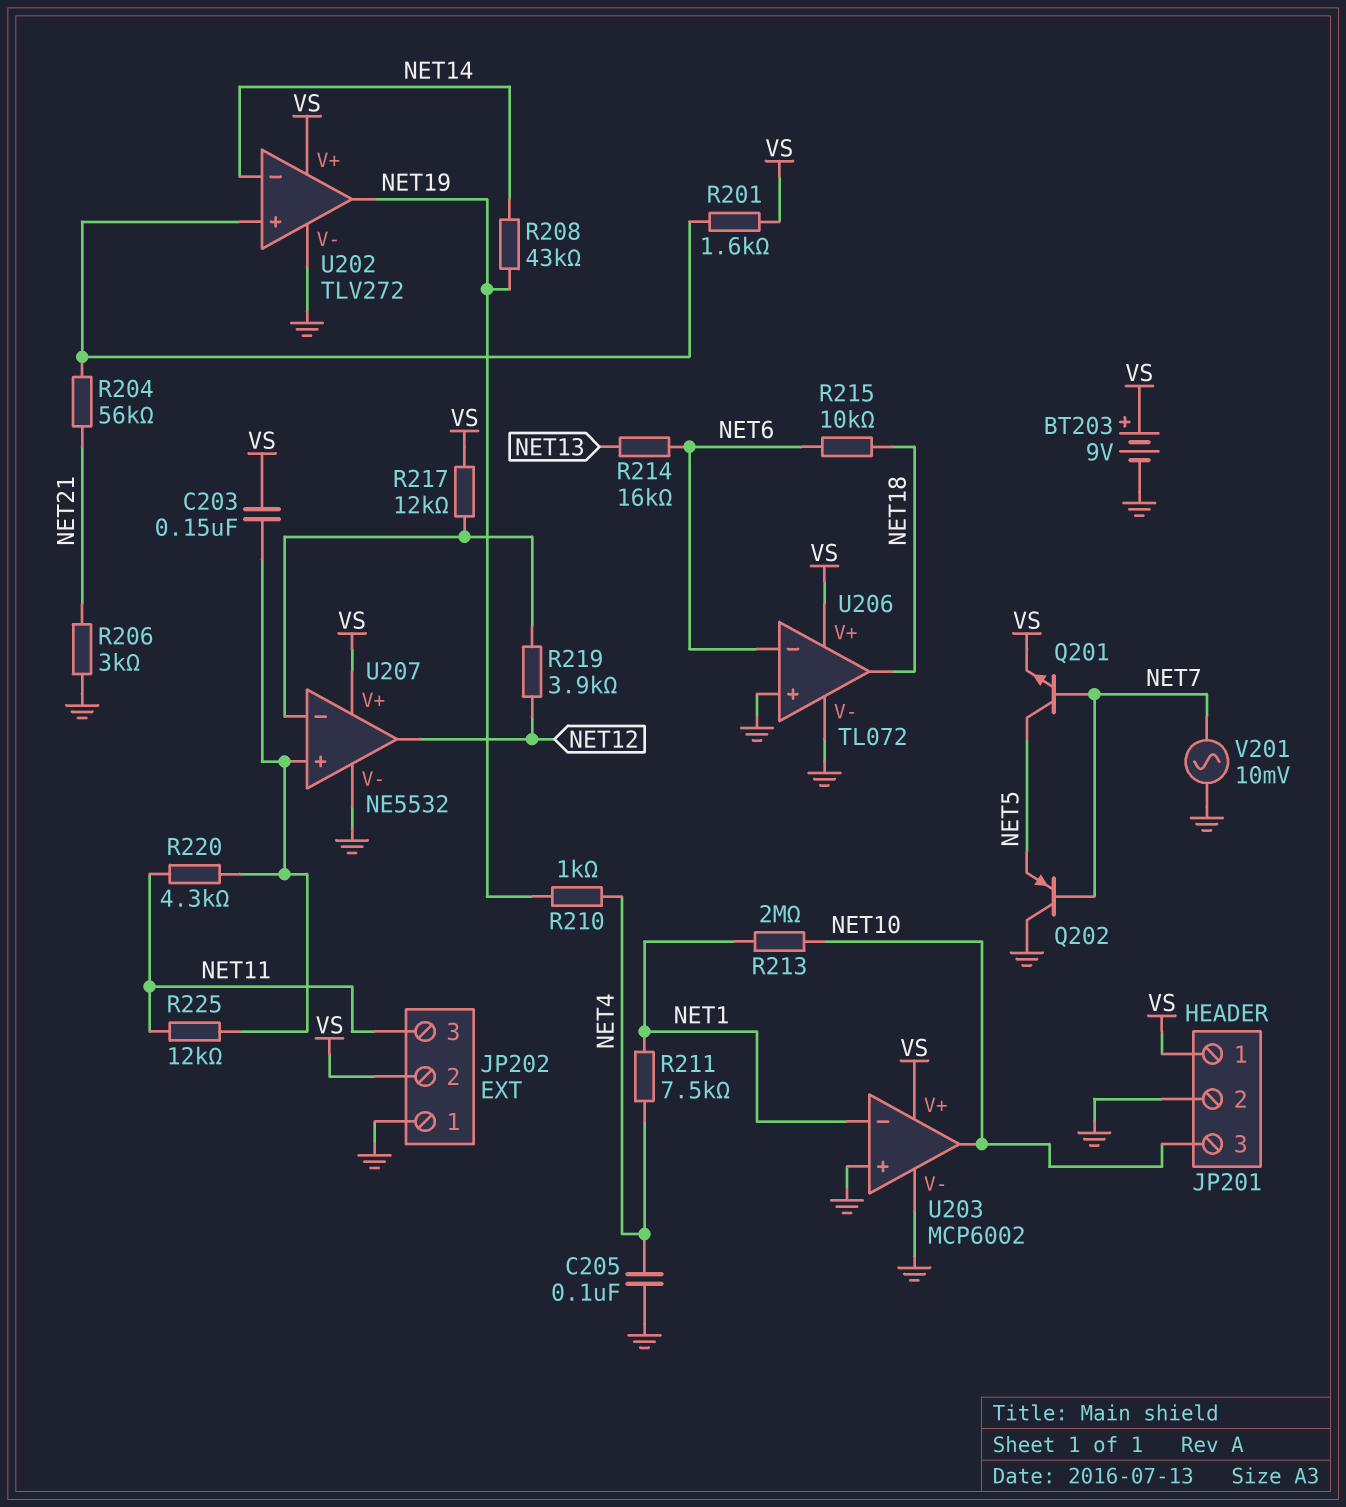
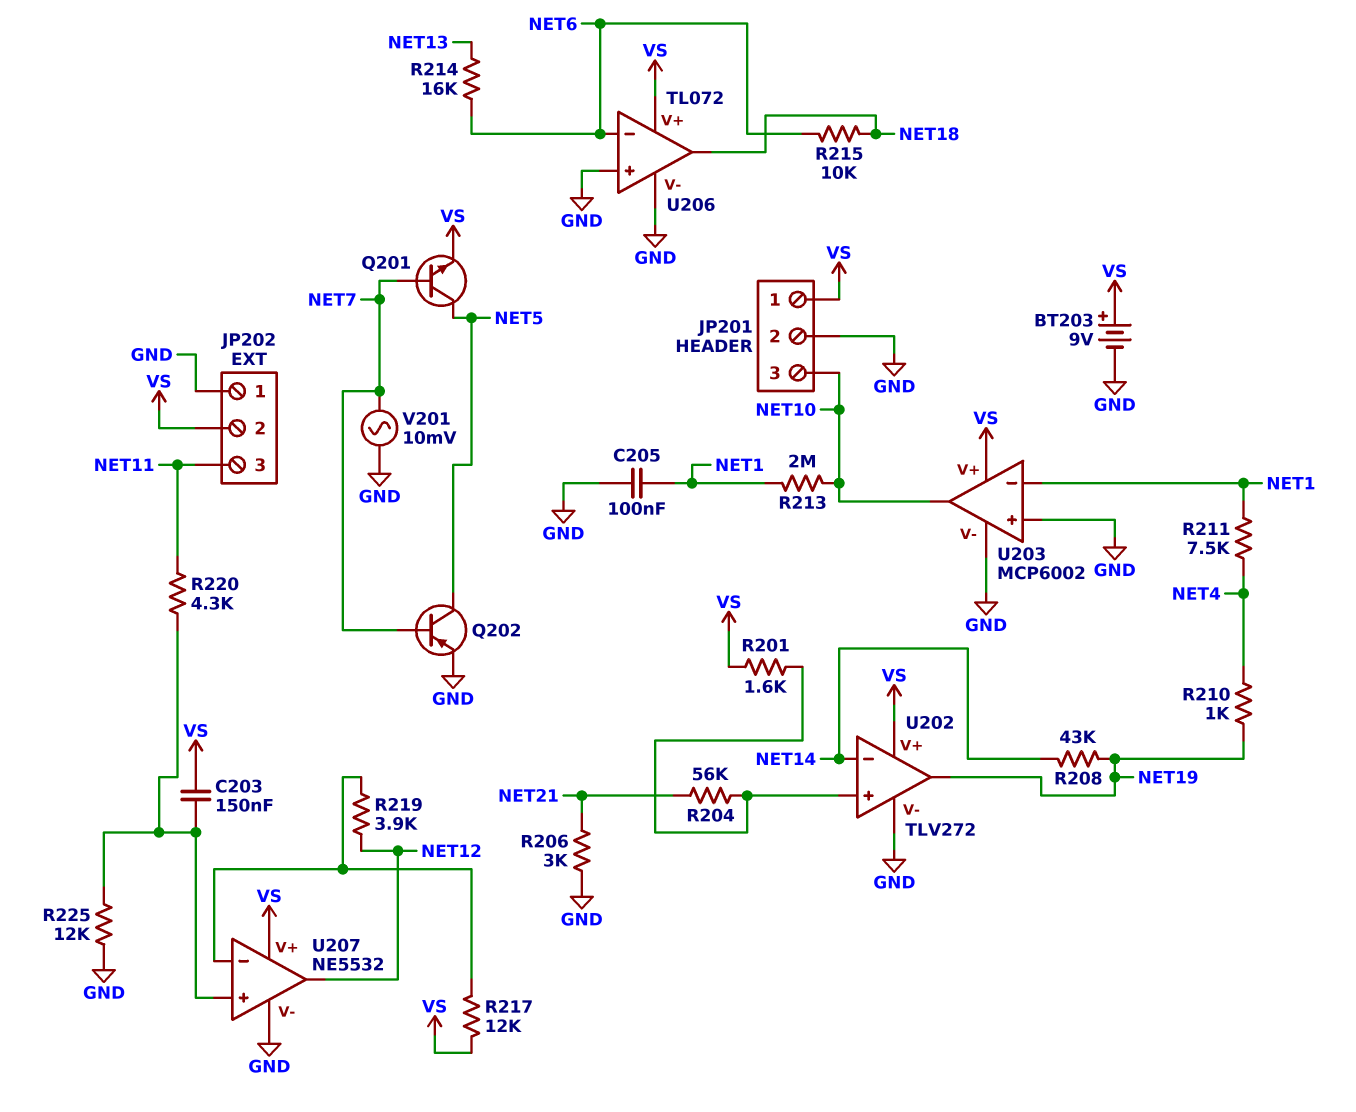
C205: 100nF (GND, NET4) -> 100nF (GND, NET1)
Q202: PNP (B NET7, C GND, E NET5) -> PNP (B NET7, C NET5, E GND)
R225: 12k (NET11, U207/in+) -> 12k (GND, U207/in+)

